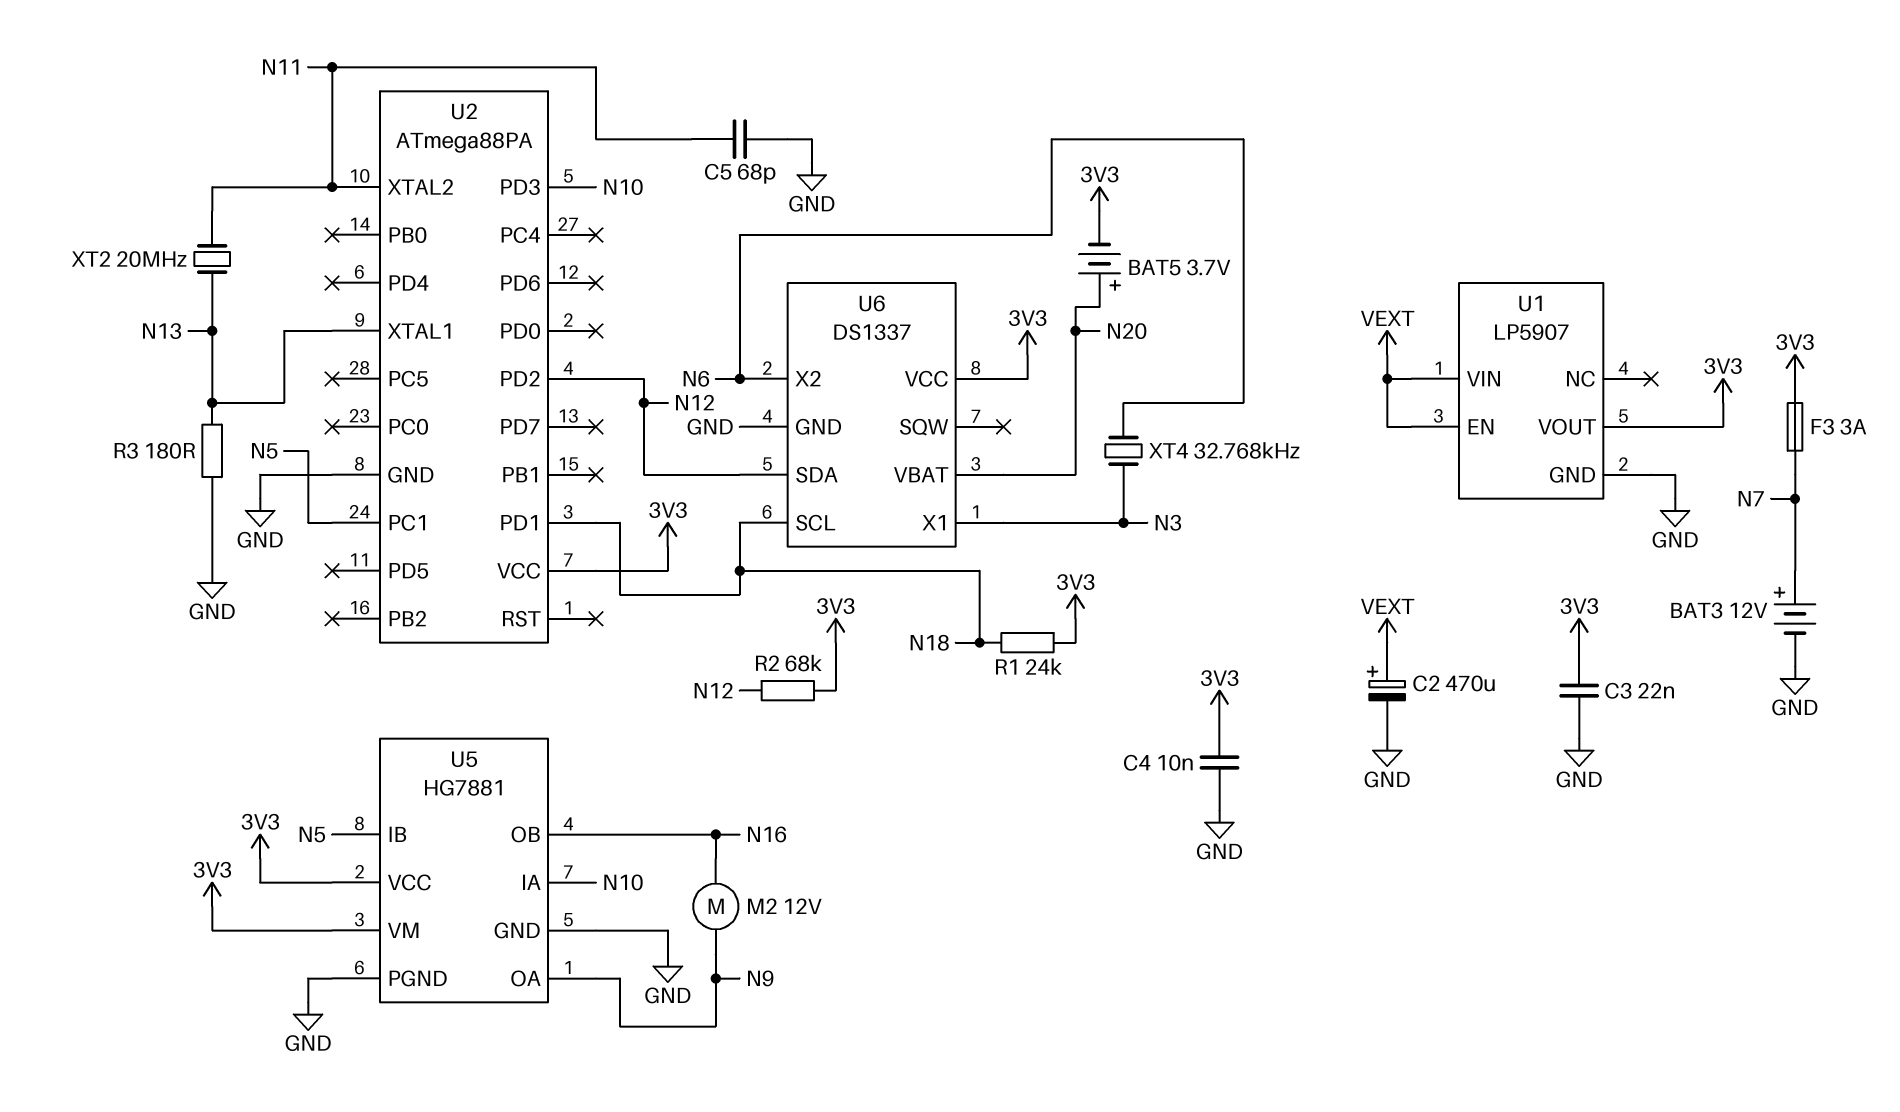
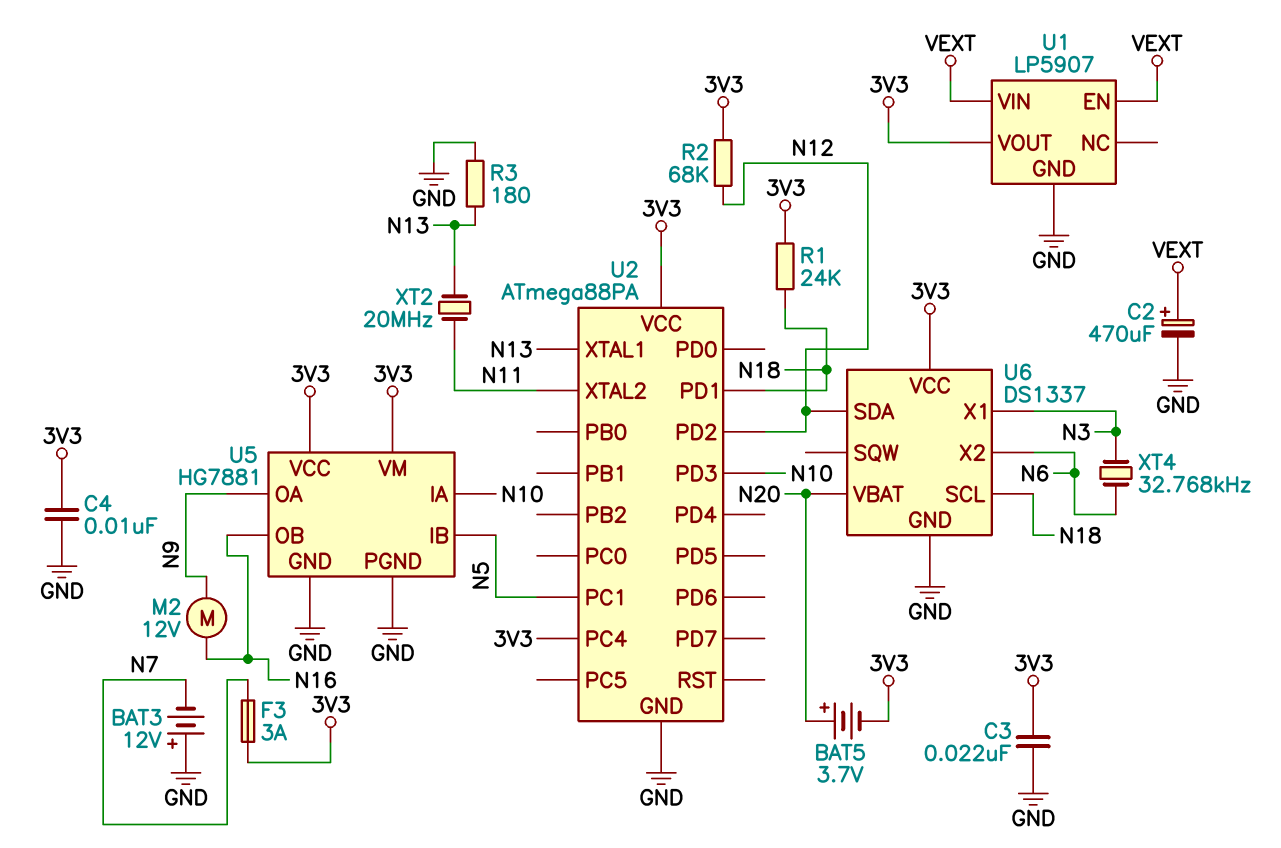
BAT3: 12V (plus N7, minus GND) -> 12V (plus GND, minus N7)
C5: 68pF (GND, N11) -> none
U2 pin PC4: none -> 3V3

